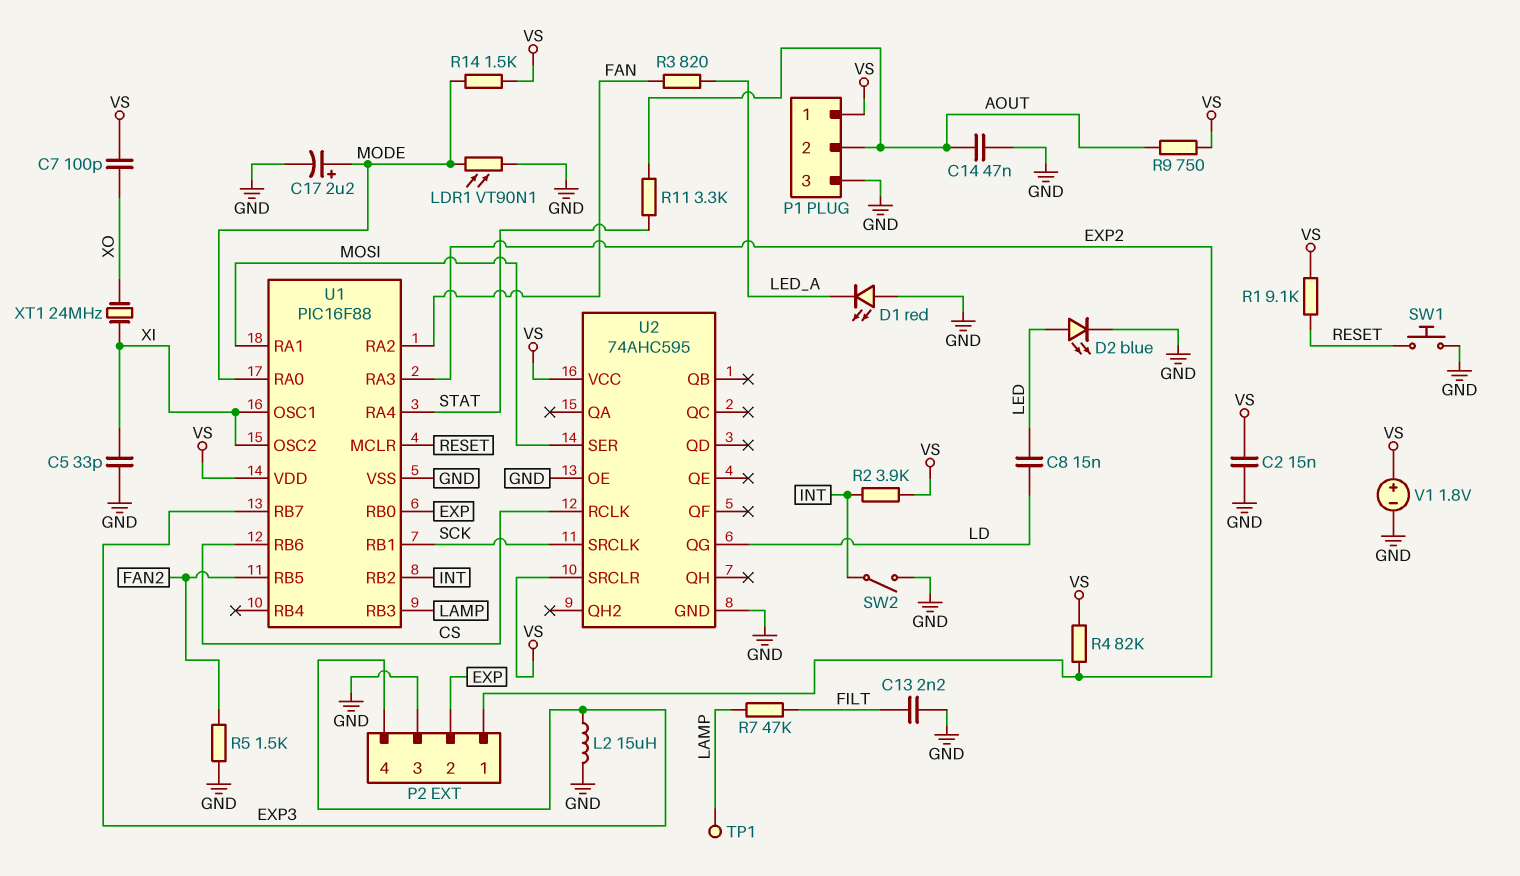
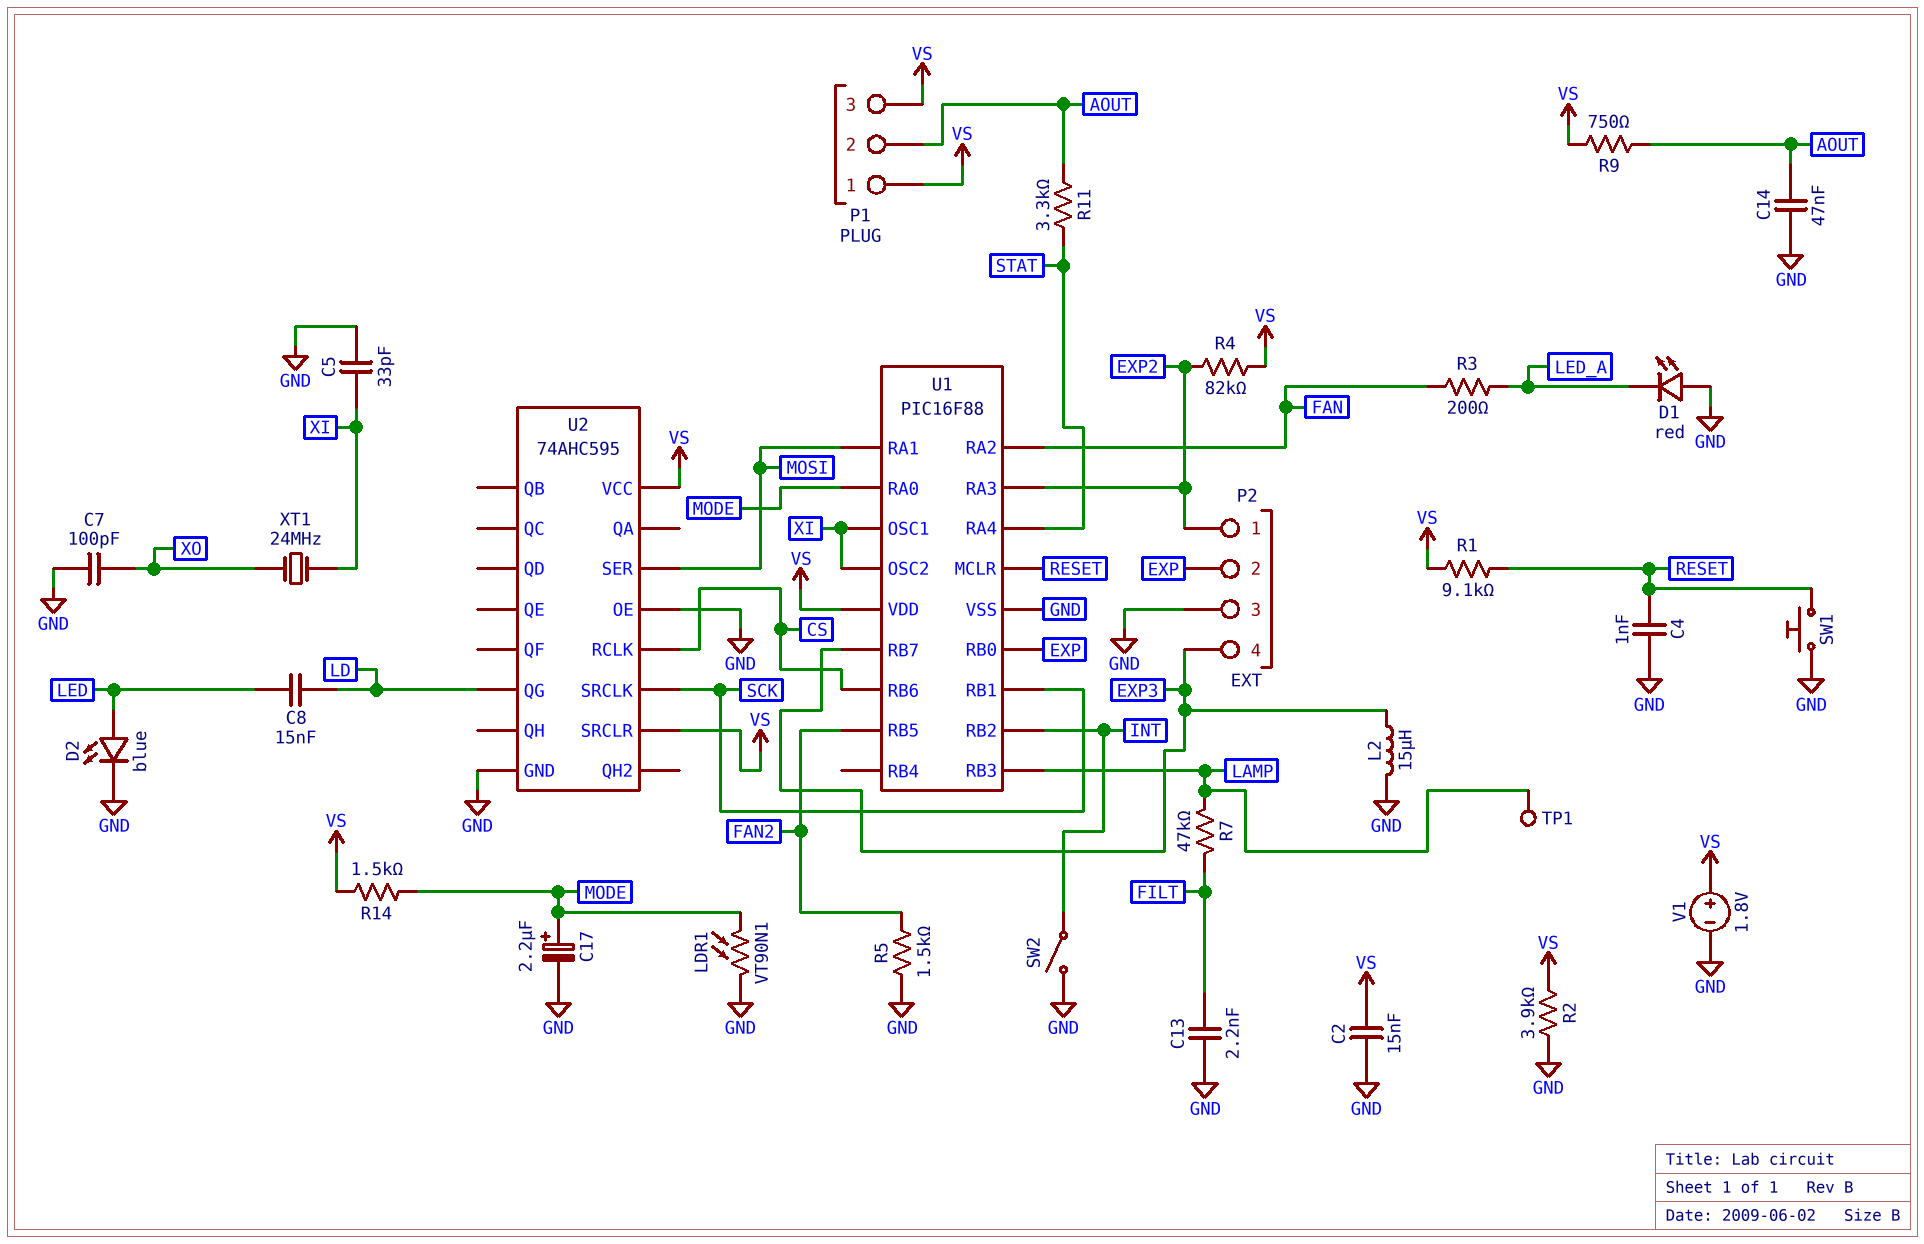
C4: none -> 1nF (GND, RESET)
C7: 100pF (VS, XO) -> 100pF (GND, XO)
P1 pin 3: GND -> VS
R2: 3.9k (INT, VS) -> 3.9k (GND, VS)
R3: 820 (FAN, LED_A) -> 200 (FAN, LED_A)

